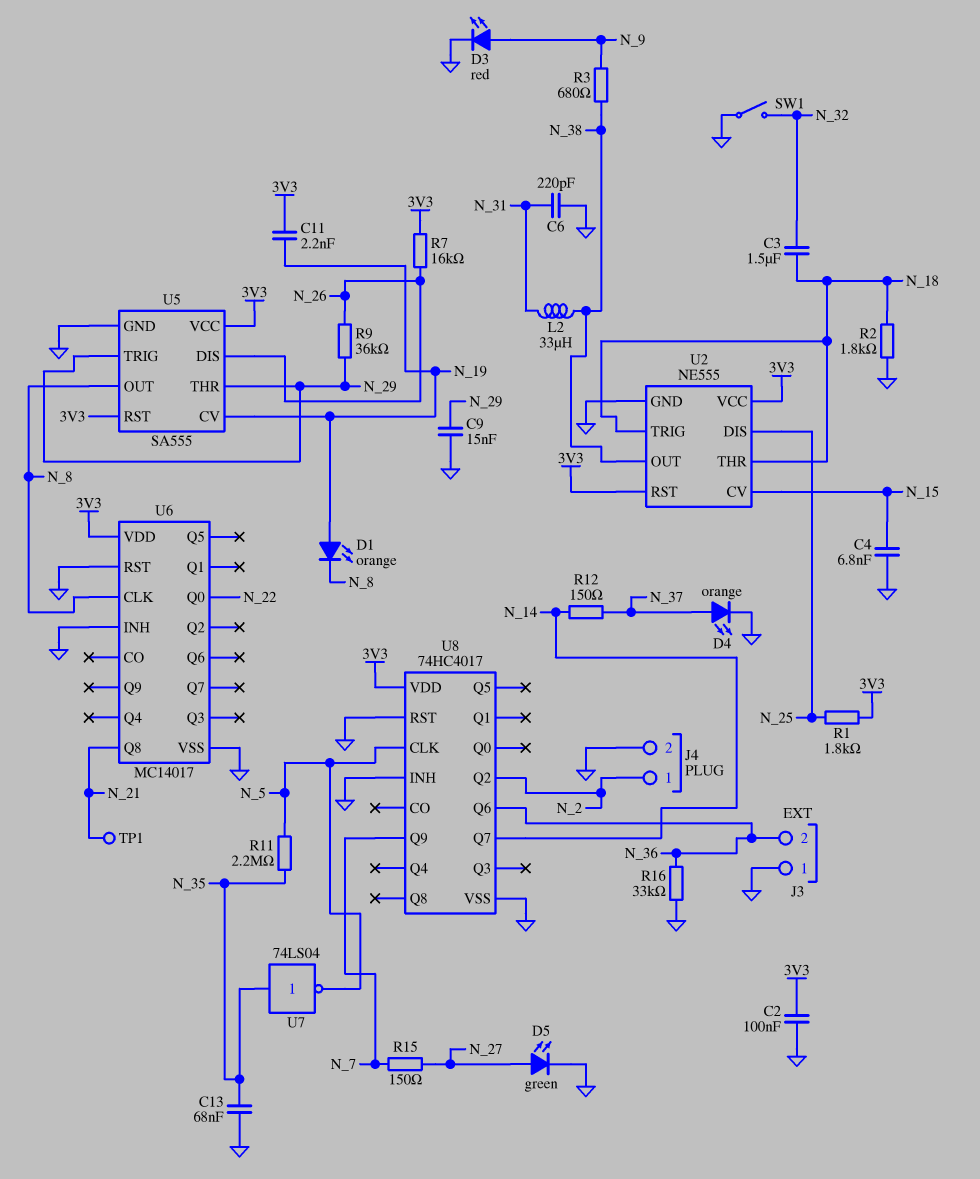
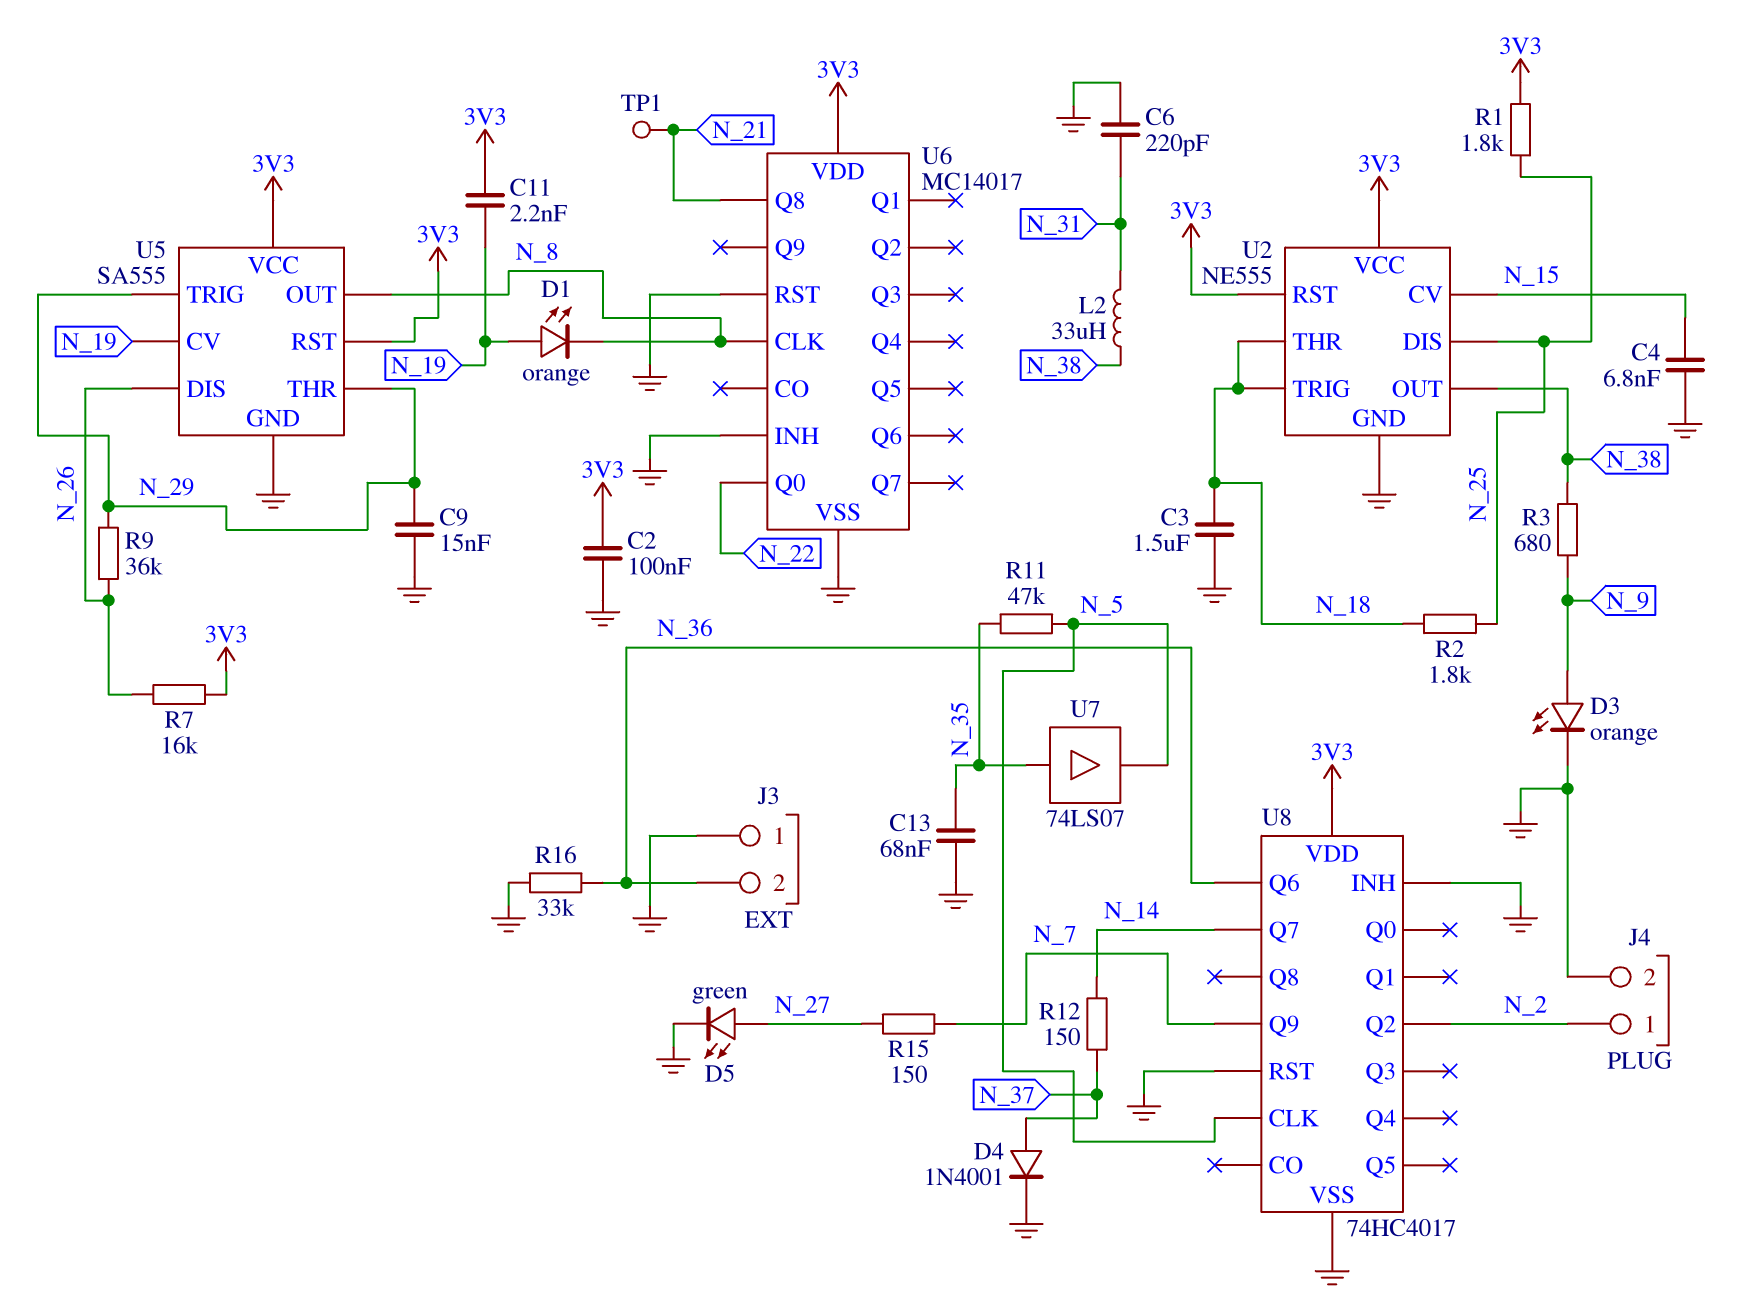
C3: 1.5uF (N_18, N_32) -> 1.5uF (GND, N_18)
D3: LED red (A N_9, K GND) -> LED orange (A N_9, K GND)
D4: LED orange (A N_37, K GND) -> diode 1N4001 (A N_37, K GND)
R2: 1.8k (GND, N_18) -> 1.8k (N_18, N_25)
R11: 2.2M (N_5, N_35) -> 47k (N_5, N_35)
SW1: switch (GND, N_32) -> none
U7: NOT 74LS04 (in N_35, out N_5) -> buffer 74LS07 (in N_35, out N_5)

